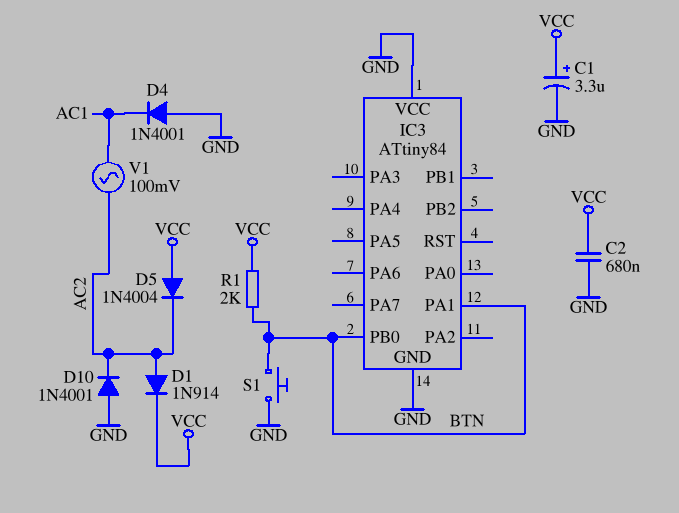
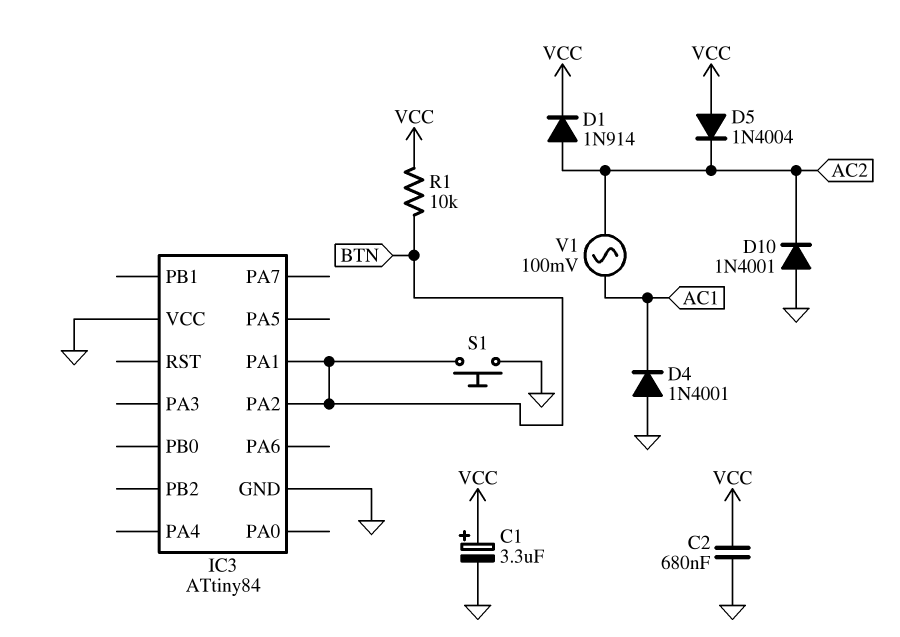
IC3 pin PA2: none -> BTN
IC3 pin PB0: BTN -> none
R1: 2k (BTN, VCC) -> 10k (BTN, VCC)

